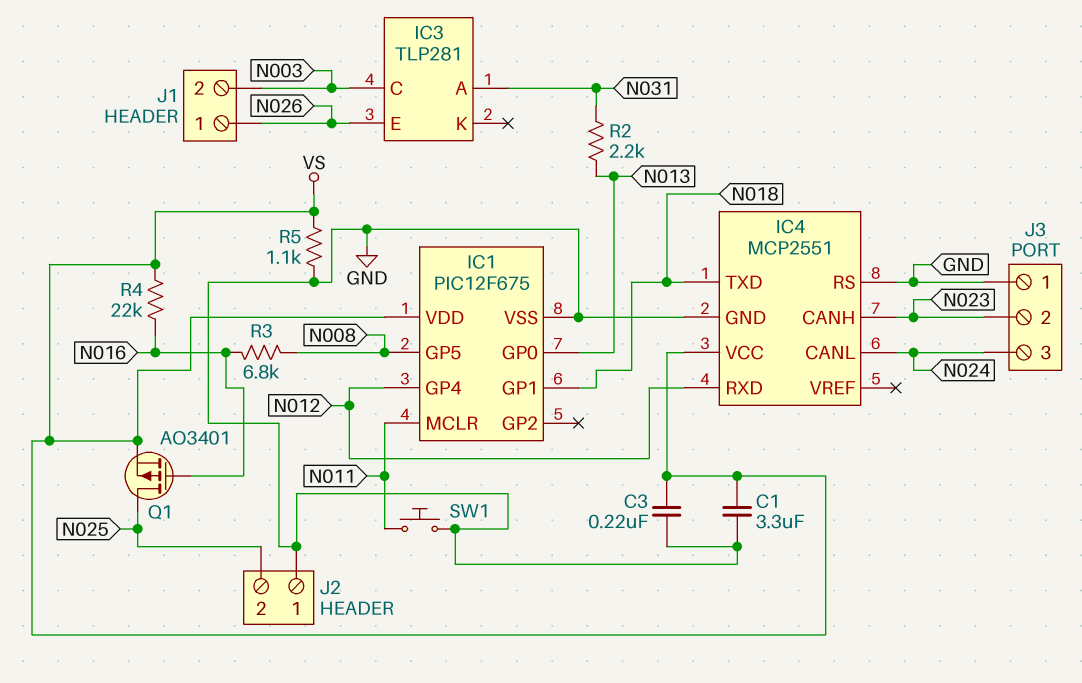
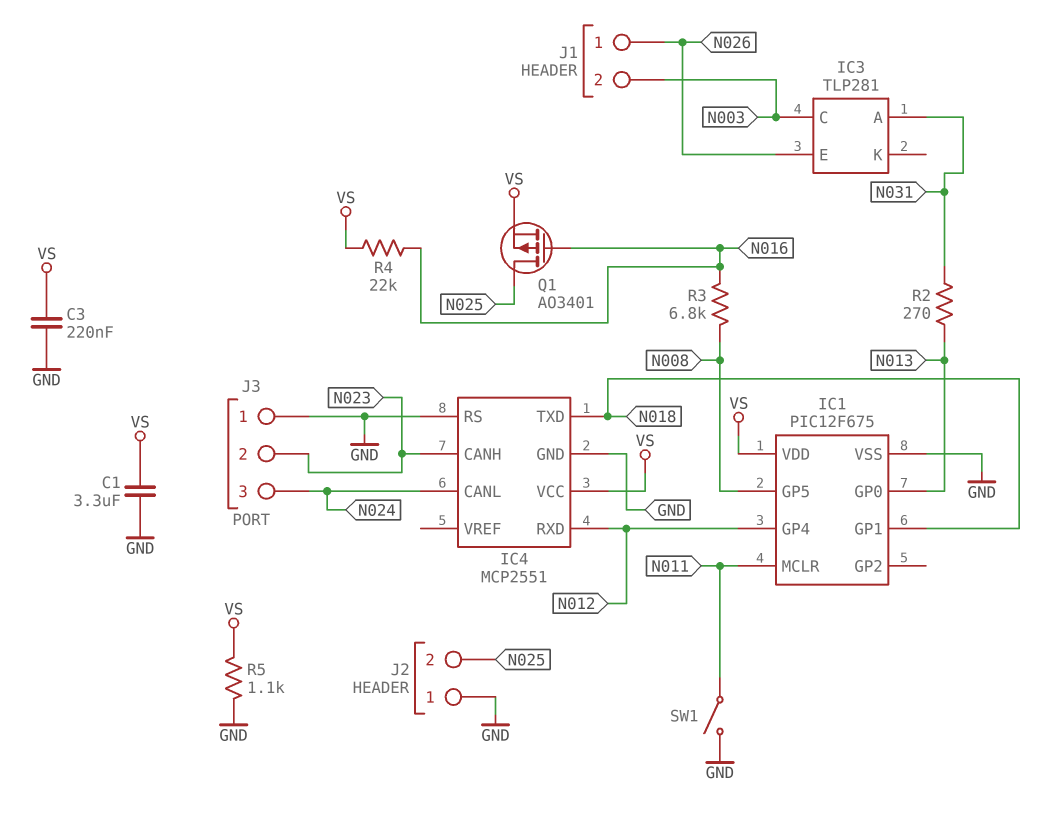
R2: 2.2k (N013, N031) -> 270 (N013, N031)
SW1: button (GND, N011) -> switch (GND, N011)

